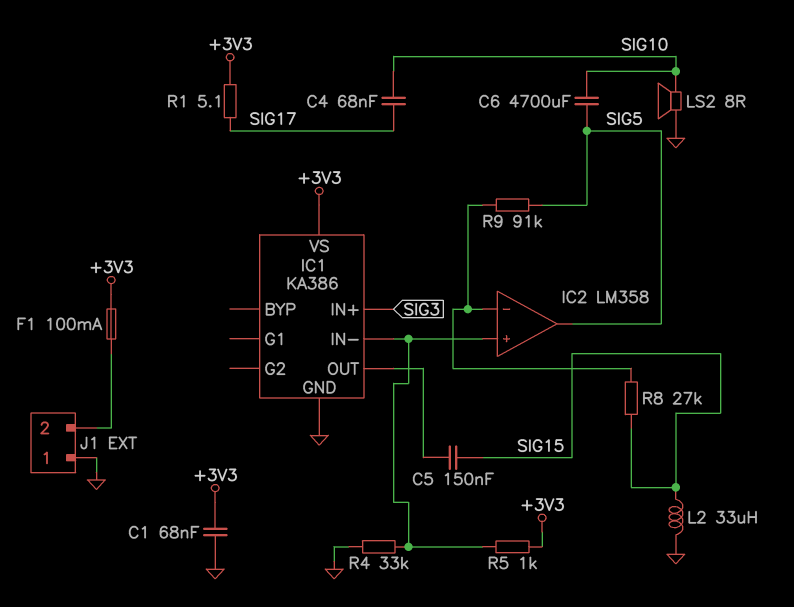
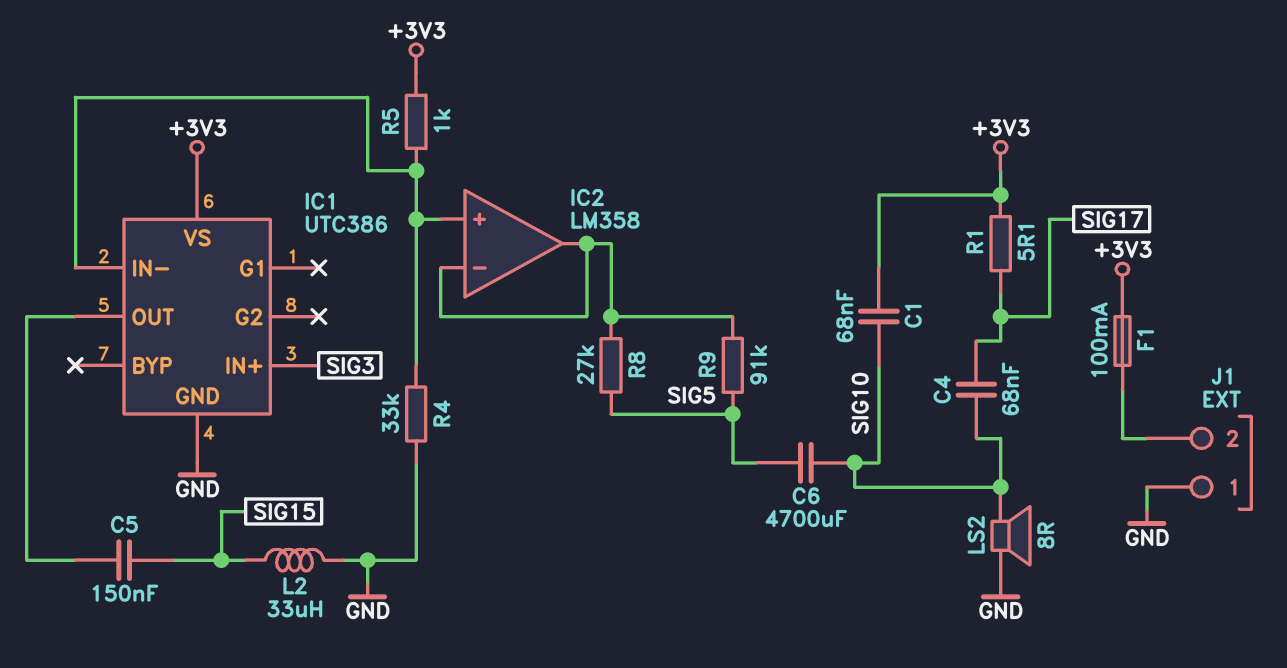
C1: 68nF (+3V3, GND) -> 68nF (+3V3, SIG10)
IC1: KA386 -> UTC386
IC2 pin out: SIG5 -> IC2/in-
R8: 27k (IC2/in-, SIG15) -> 27k (IC2/in-, SIG5)

